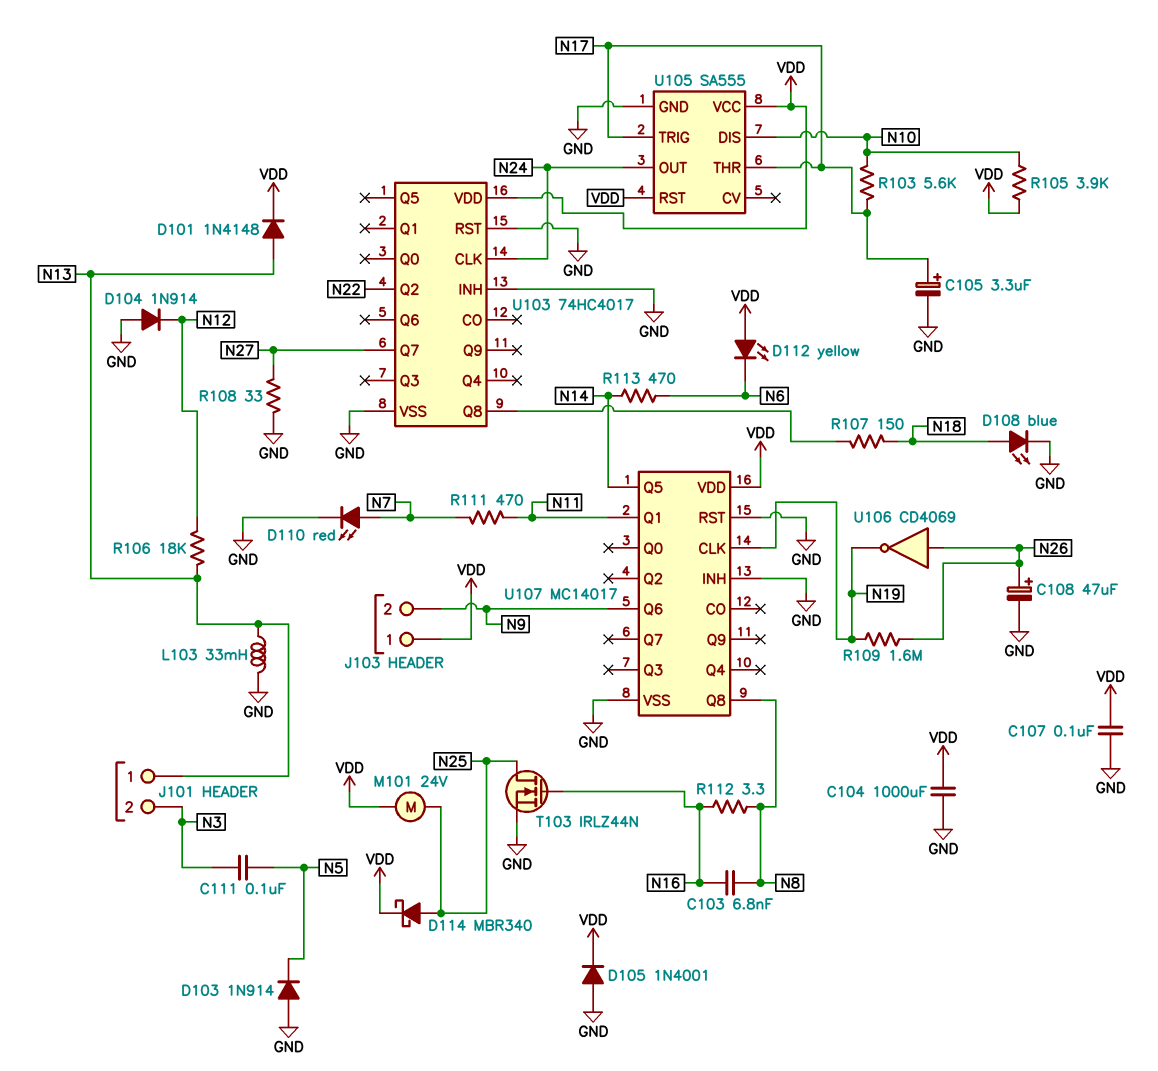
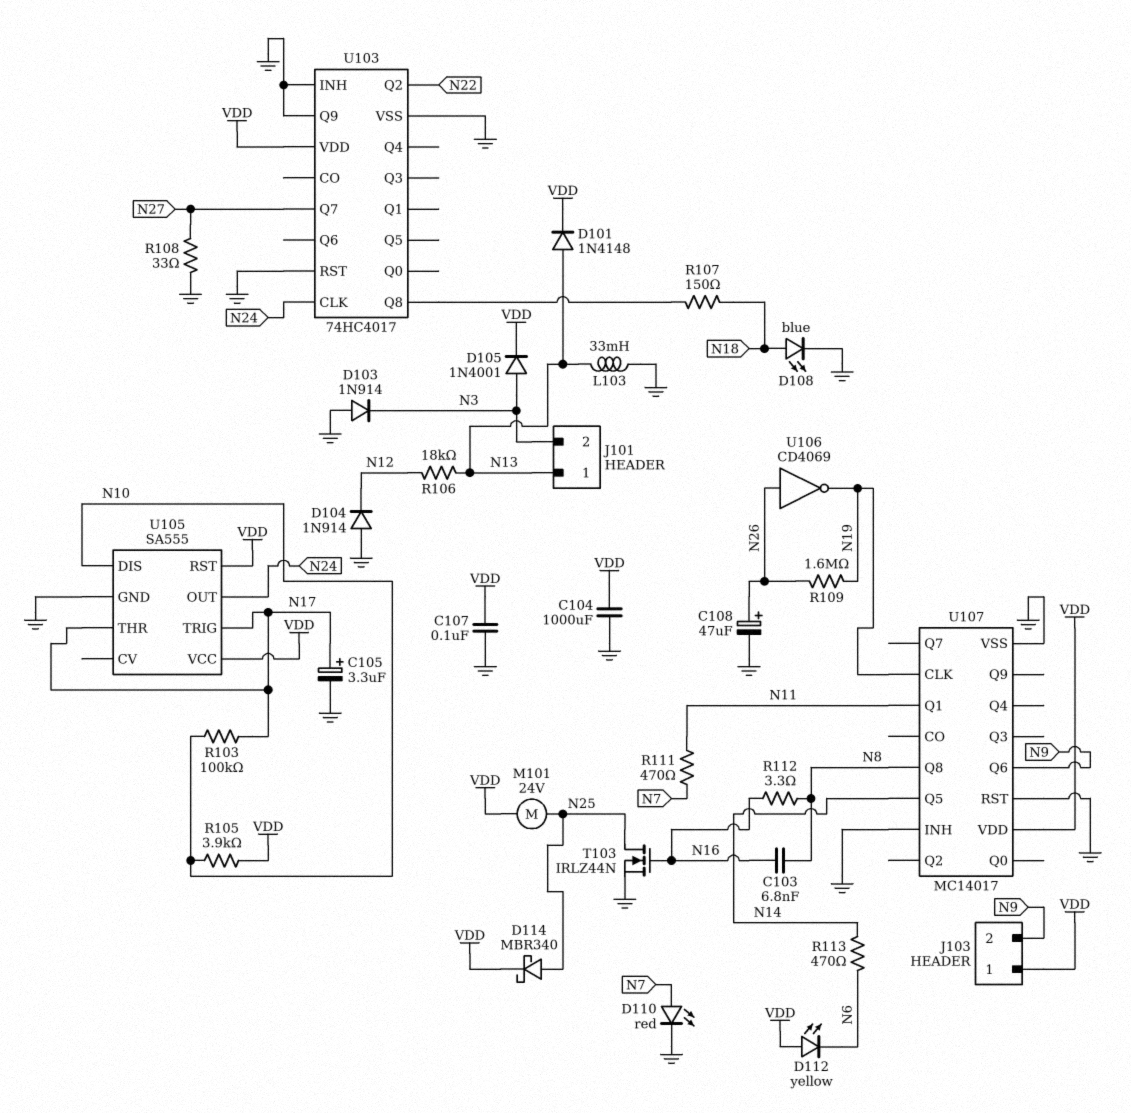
C111: 100nF (N3, N5) -> none
D103: diode 1N914 (A GND, K N5) -> diode 1N914 (A GND, K N3)
D105: diode 1N4001 (A GND, K VDD) -> diode 1N4001 (A N3, K VDD)
R103: 5.6k (N10, N17) -> 100k (N10, N17)
U103 pin Q9: none -> GND

